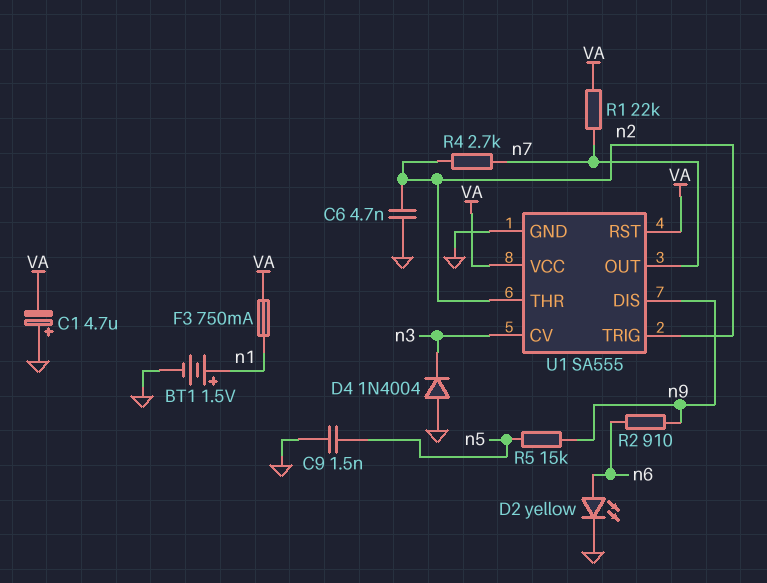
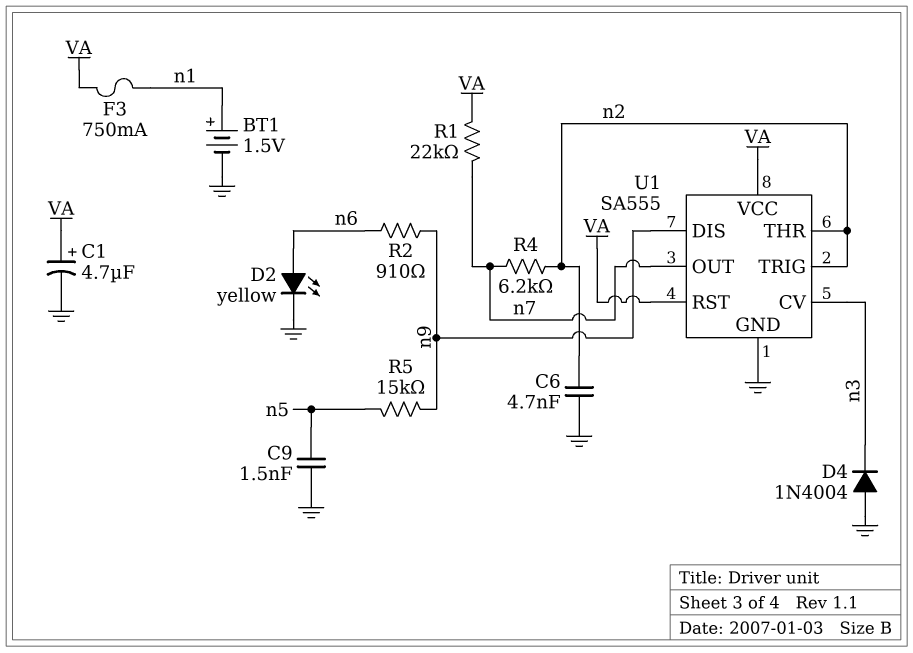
C1: 4.7uF (plus GND, minus VA) -> 4.7uF (plus VA, minus GND)
R4: 2.7k (n2, n7) -> 6.2k (n2, n7)

